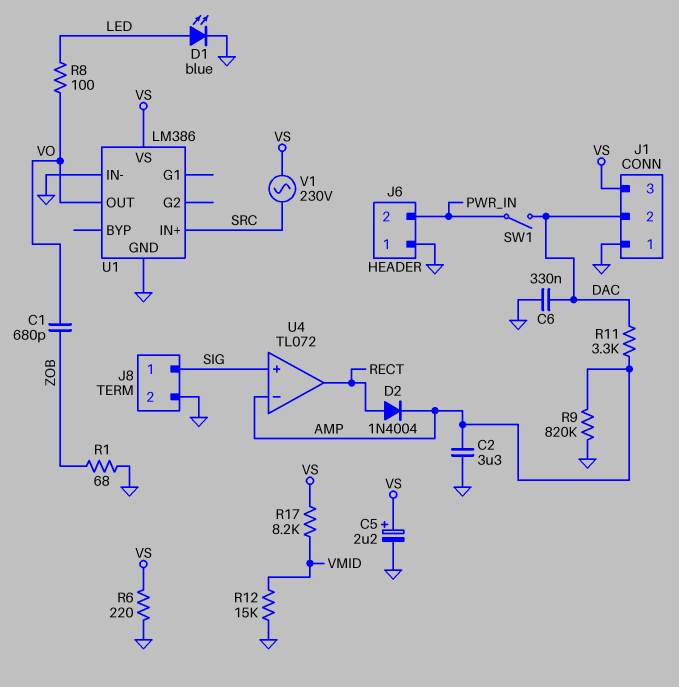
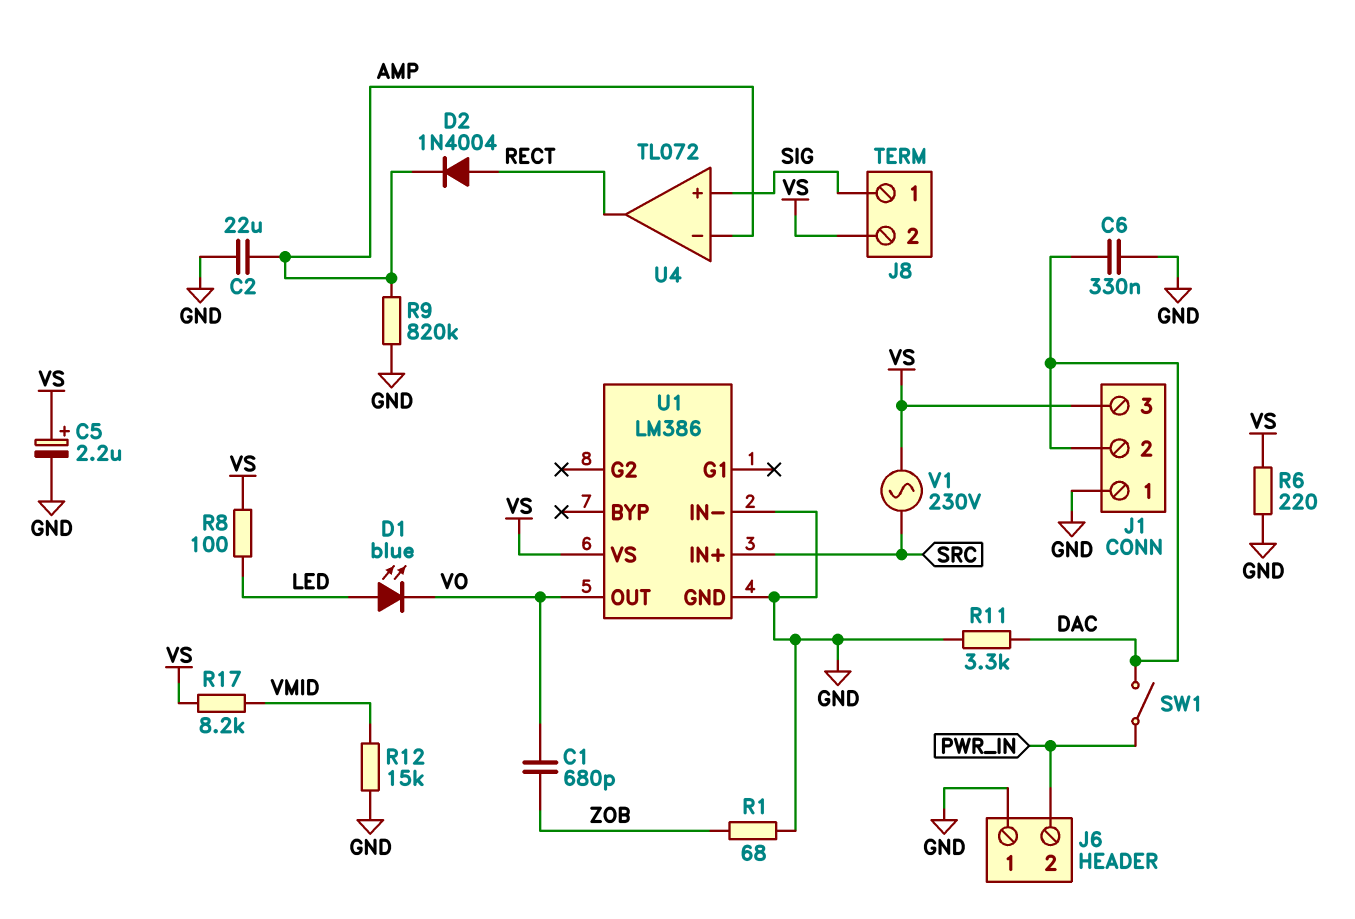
C2: 3.3uF (AMP, GND) -> 22uF (AMP, GND)
D1: LED blue (A LED, K GND) -> LED blue (A LED, K VO)
J8 pin 2: GND -> VS
R8: 100 (LED, VO) -> 100 (LED, VS)
R11: 3.3k (AMP, DAC) -> 3.3k (DAC, GND)

